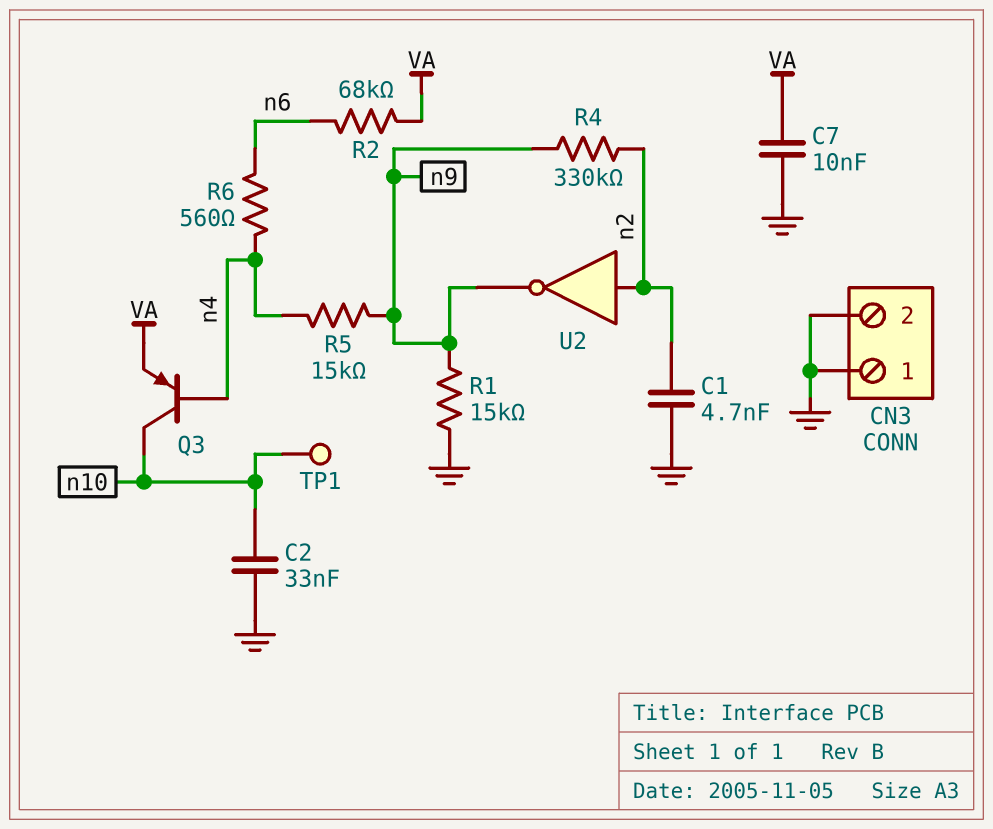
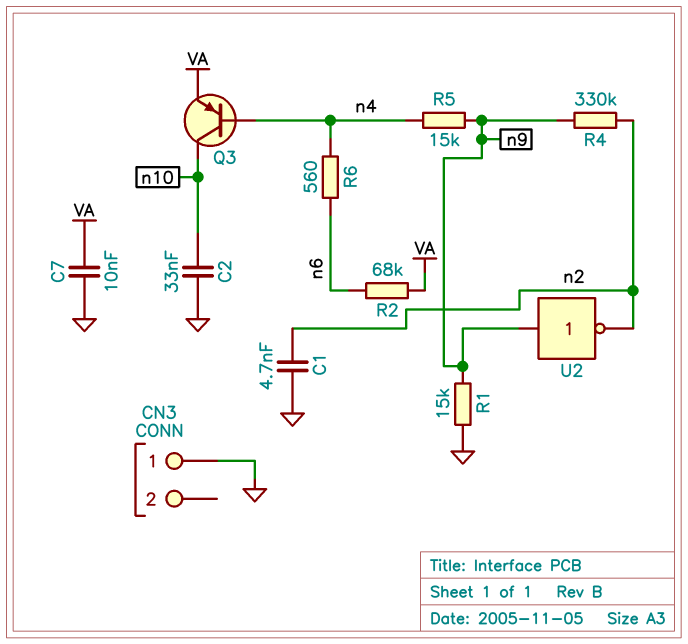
CN3 pin 2: GND -> none
TP1: test point (n10) -> none
U2: NOT (in n2, out n9) -> NOT (in n9, out n2)

